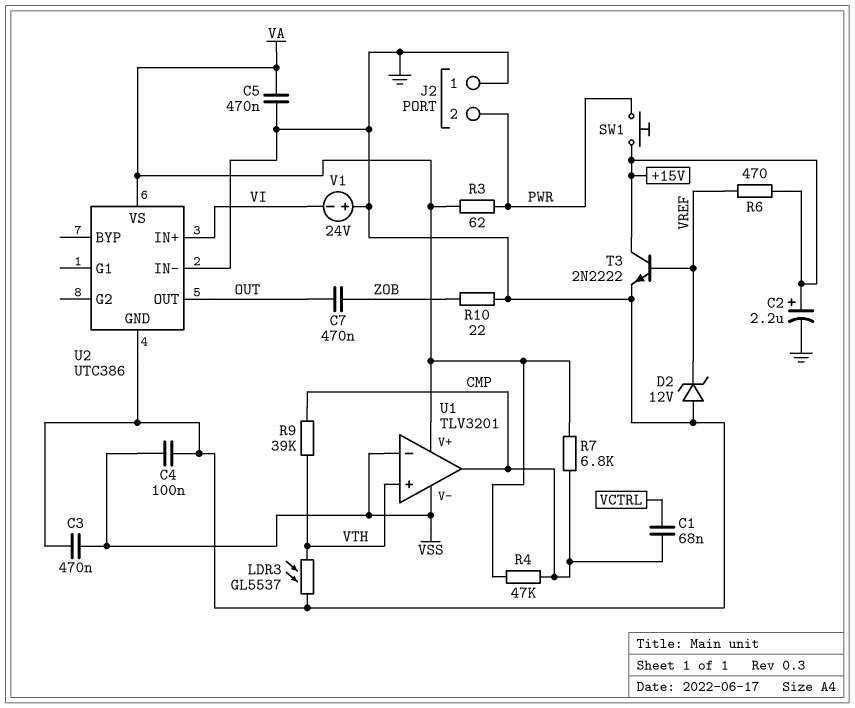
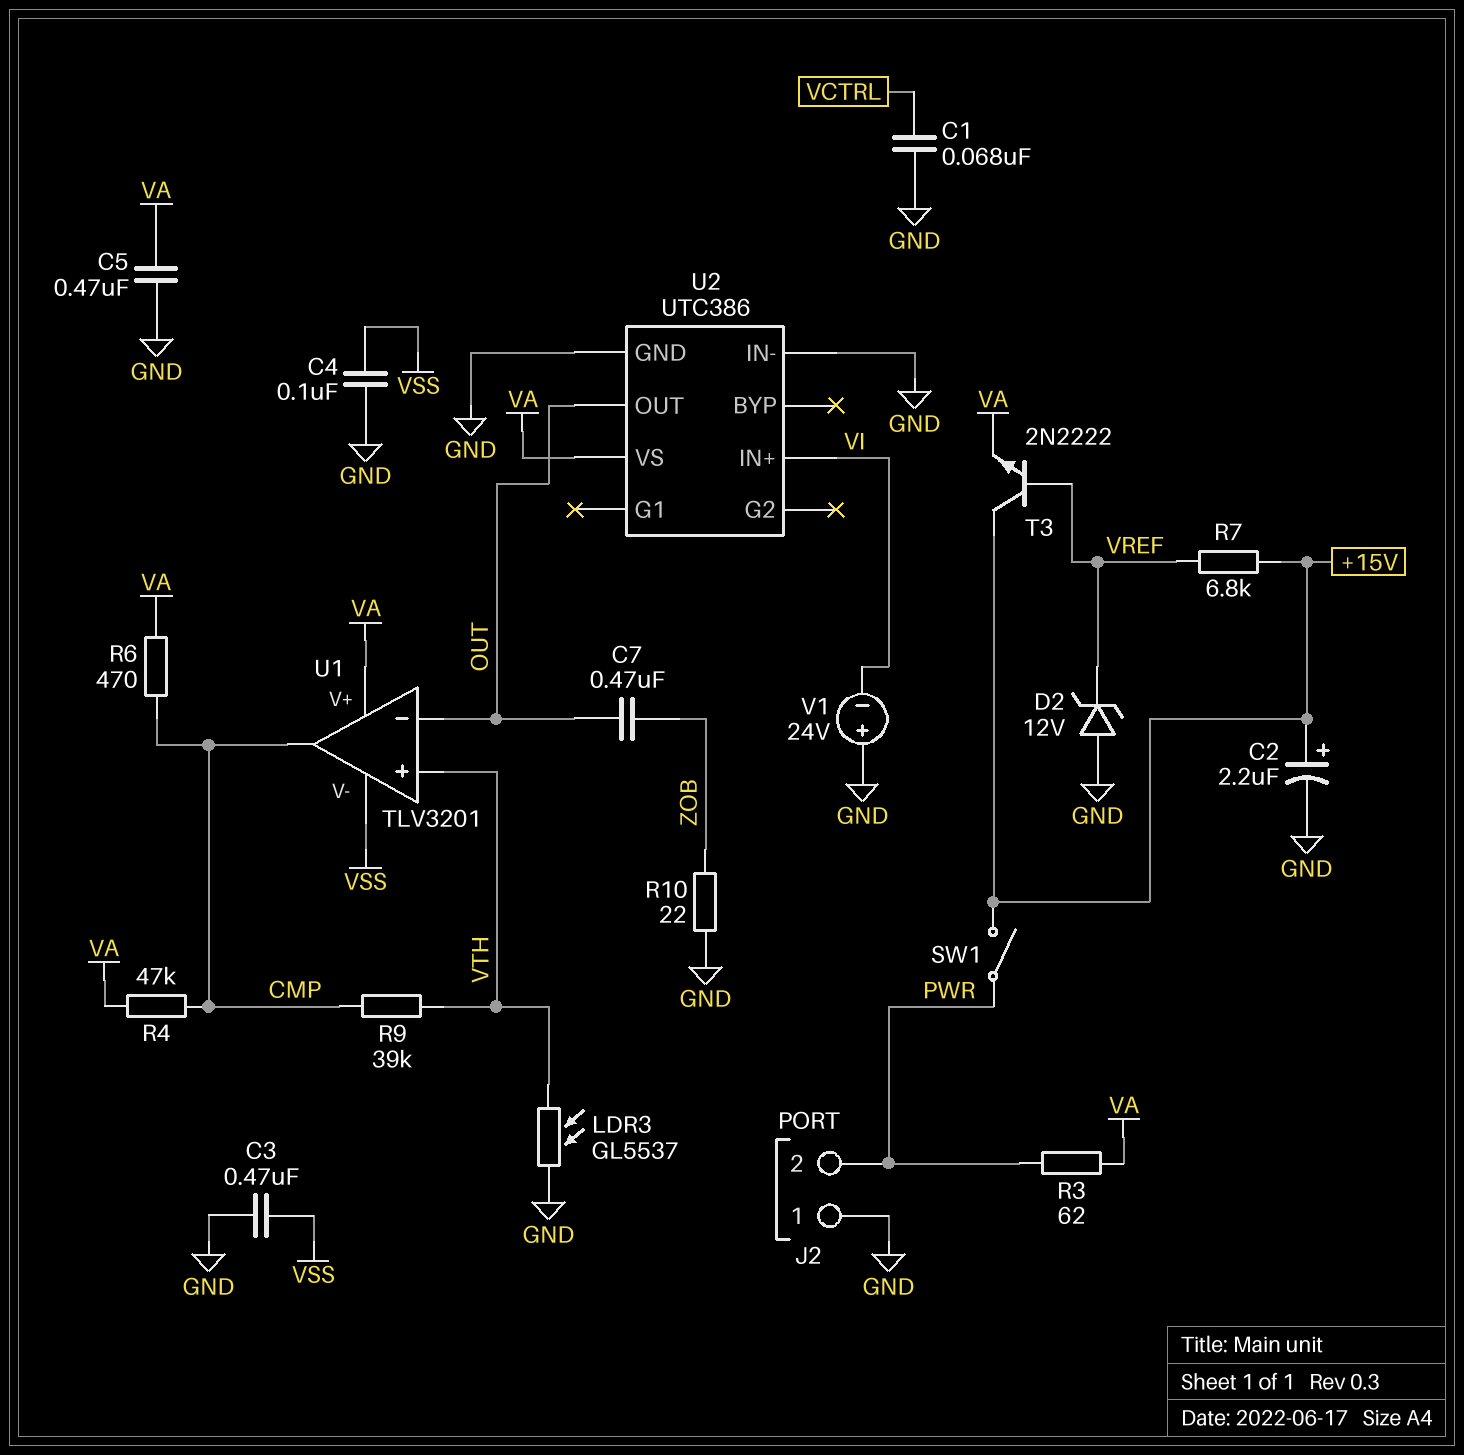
C1: 68nF (CMP, VCTRL) -> 68nF (GND, VCTRL)
R6: 470 (+15V, VREF) -> 470 (CMP, VA)
R7: 6.8k (CMP, VA) -> 6.8k (+15V, VREF)
SW1: button (+15V, PWR) -> switch (+15V, PWR)
T3: NPN 2N2222 (B VREF, C +15V, E GND) -> NPN 2N2222 (B VREF, C +15V, E VA)
U1 pin in-: VSS -> OUT

